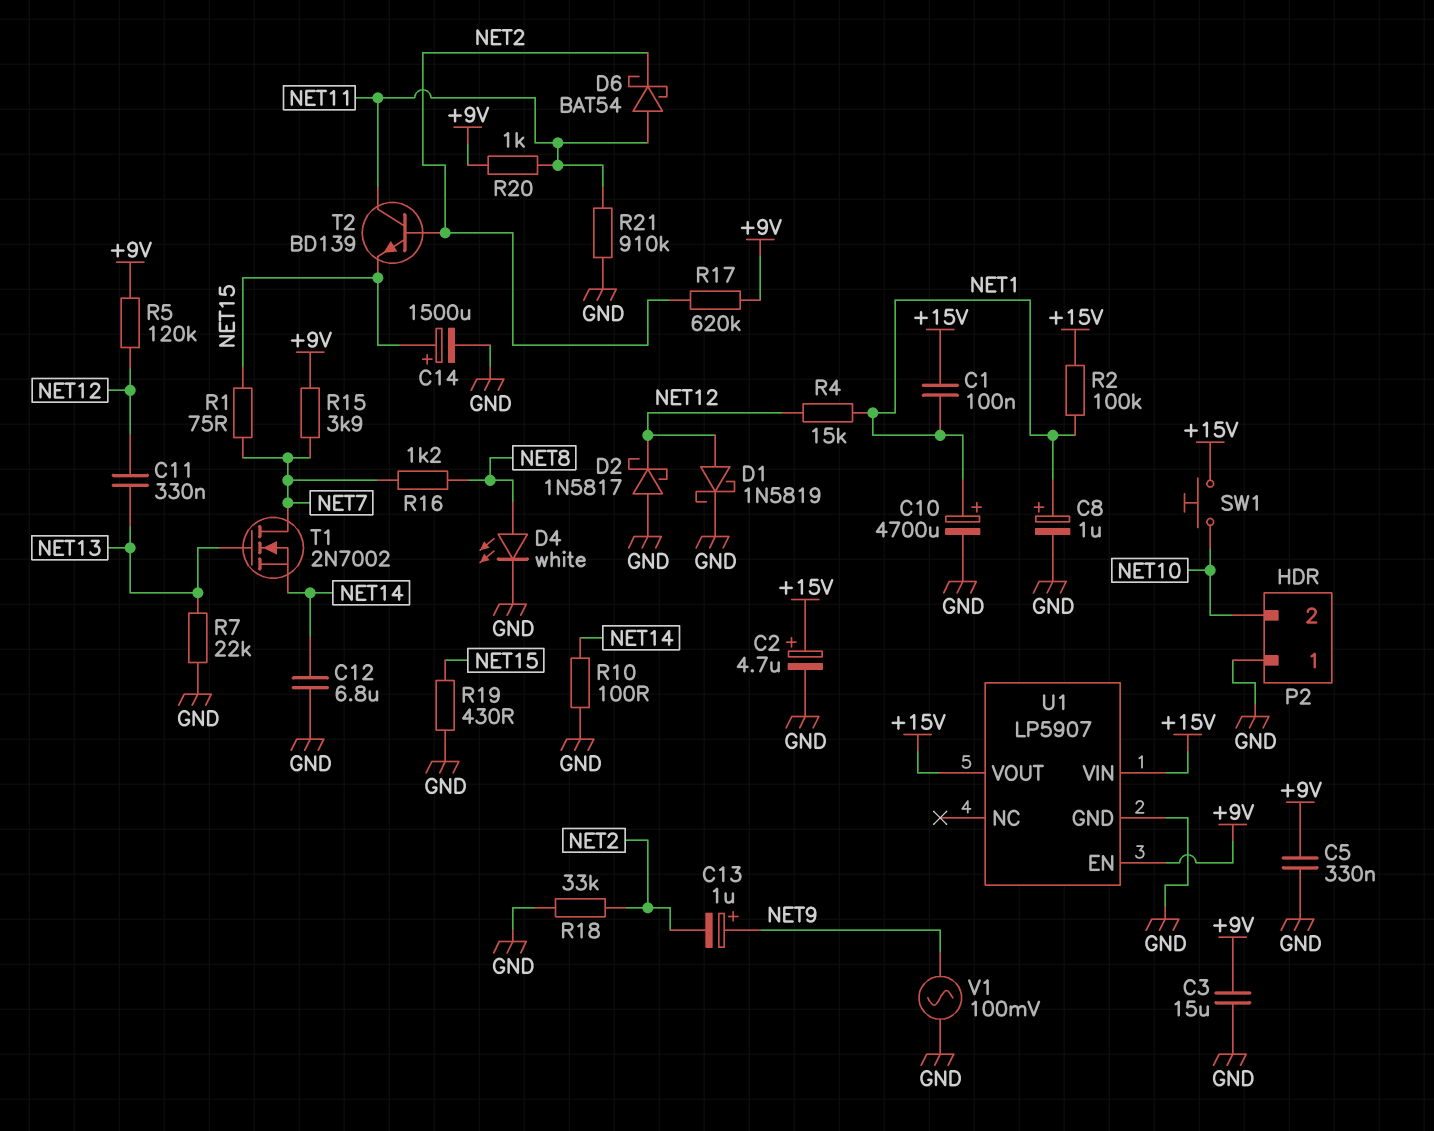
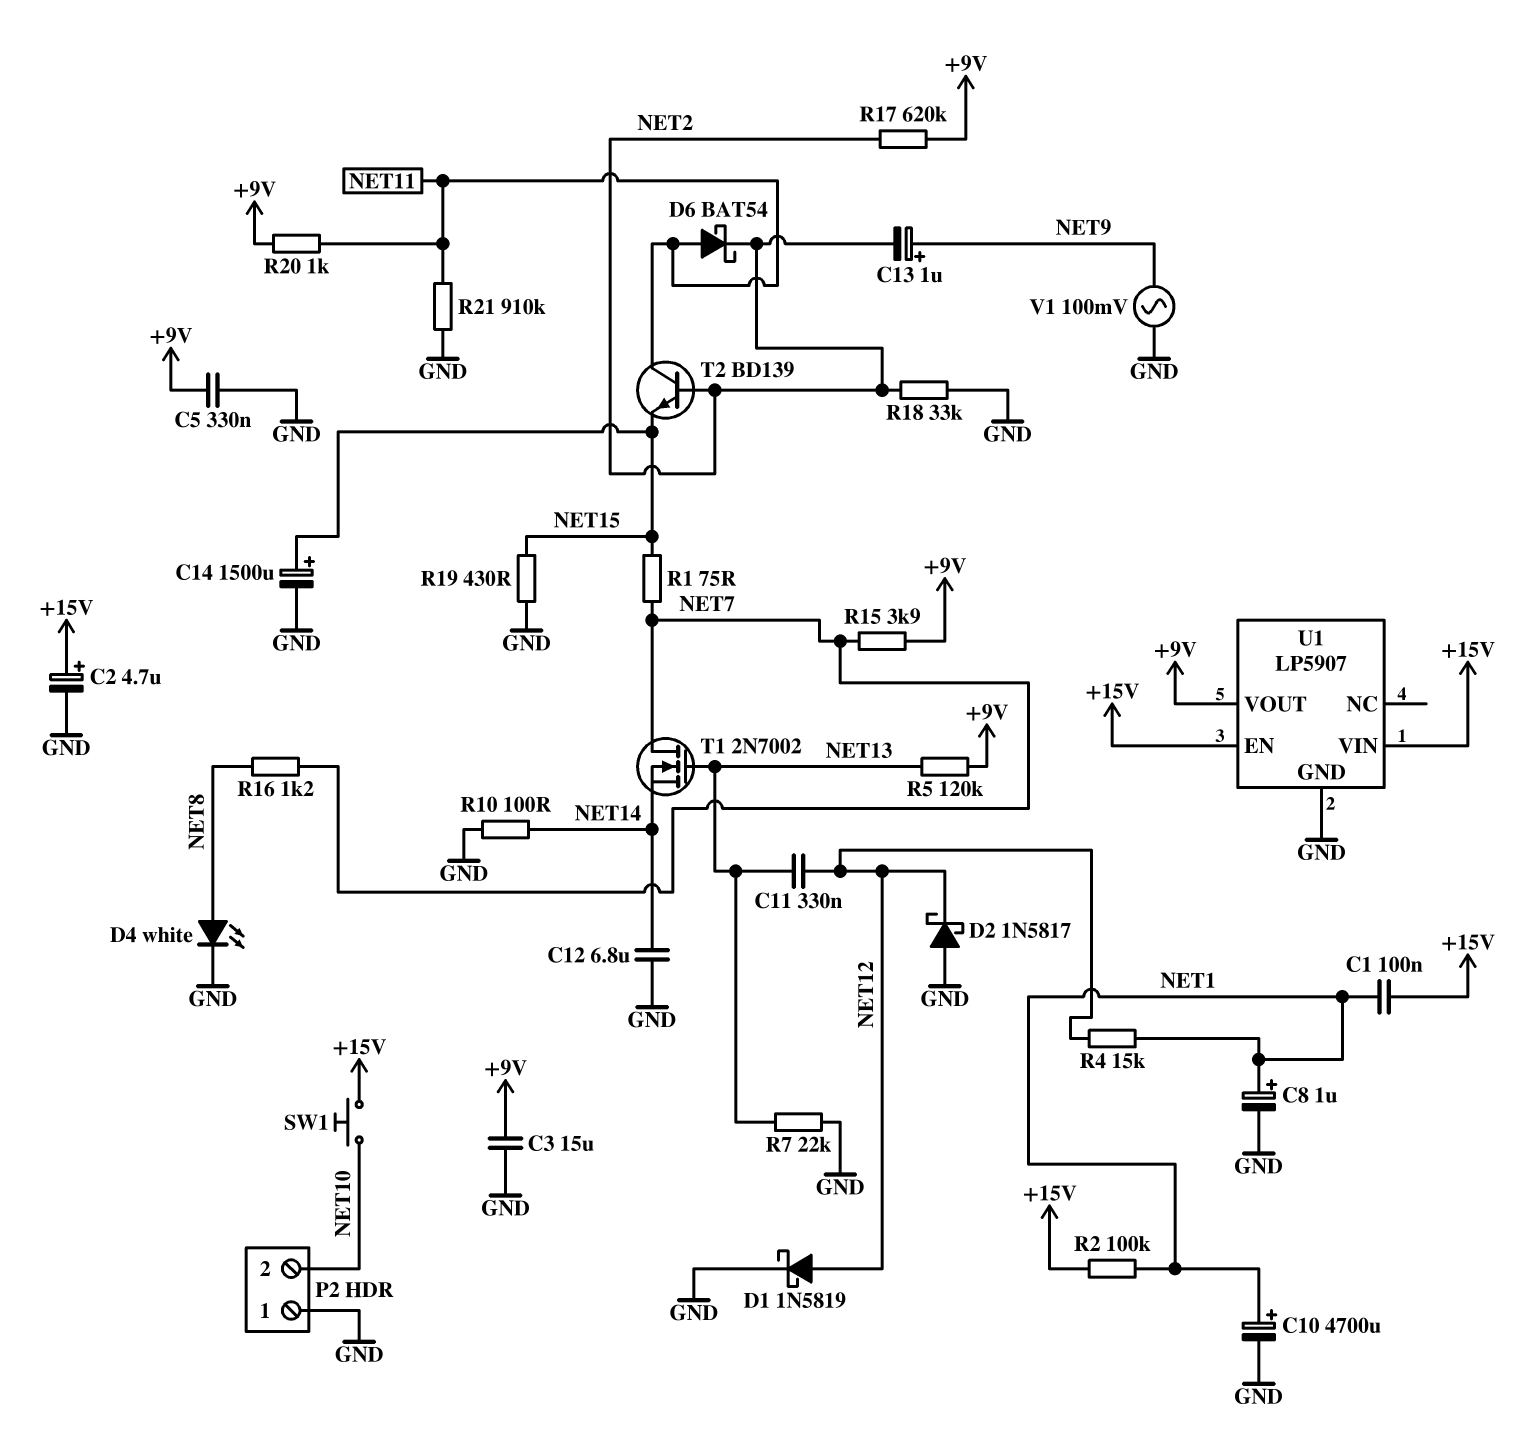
R5: 120k (+9V, NET12) -> 120k (+9V, NET13)
U1 pin EN: +9V -> +15V
U1 pin VOUT: +15V -> +9V

